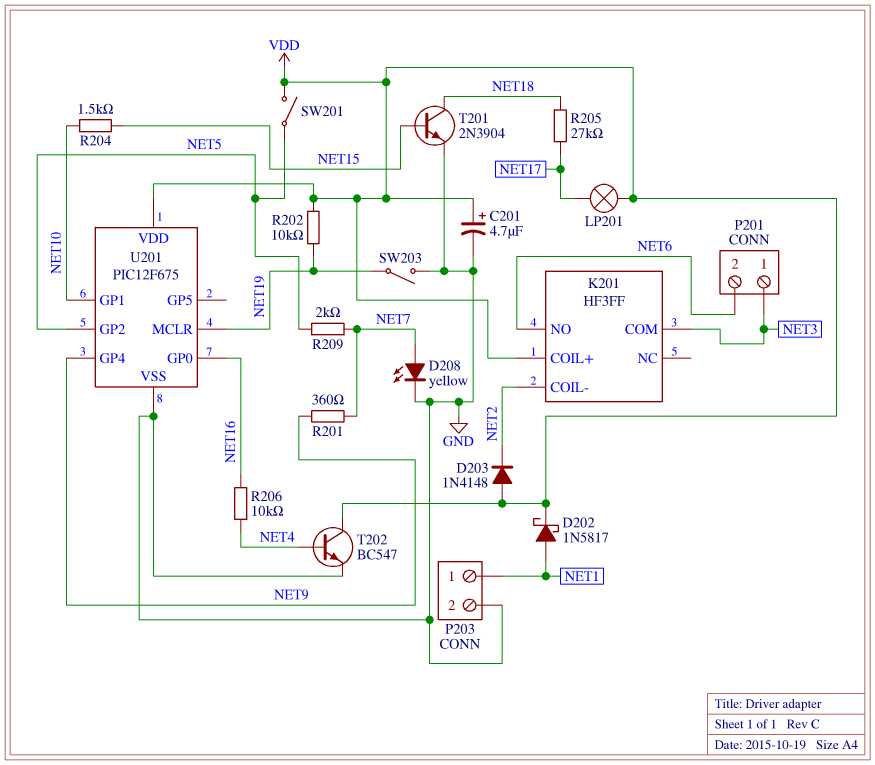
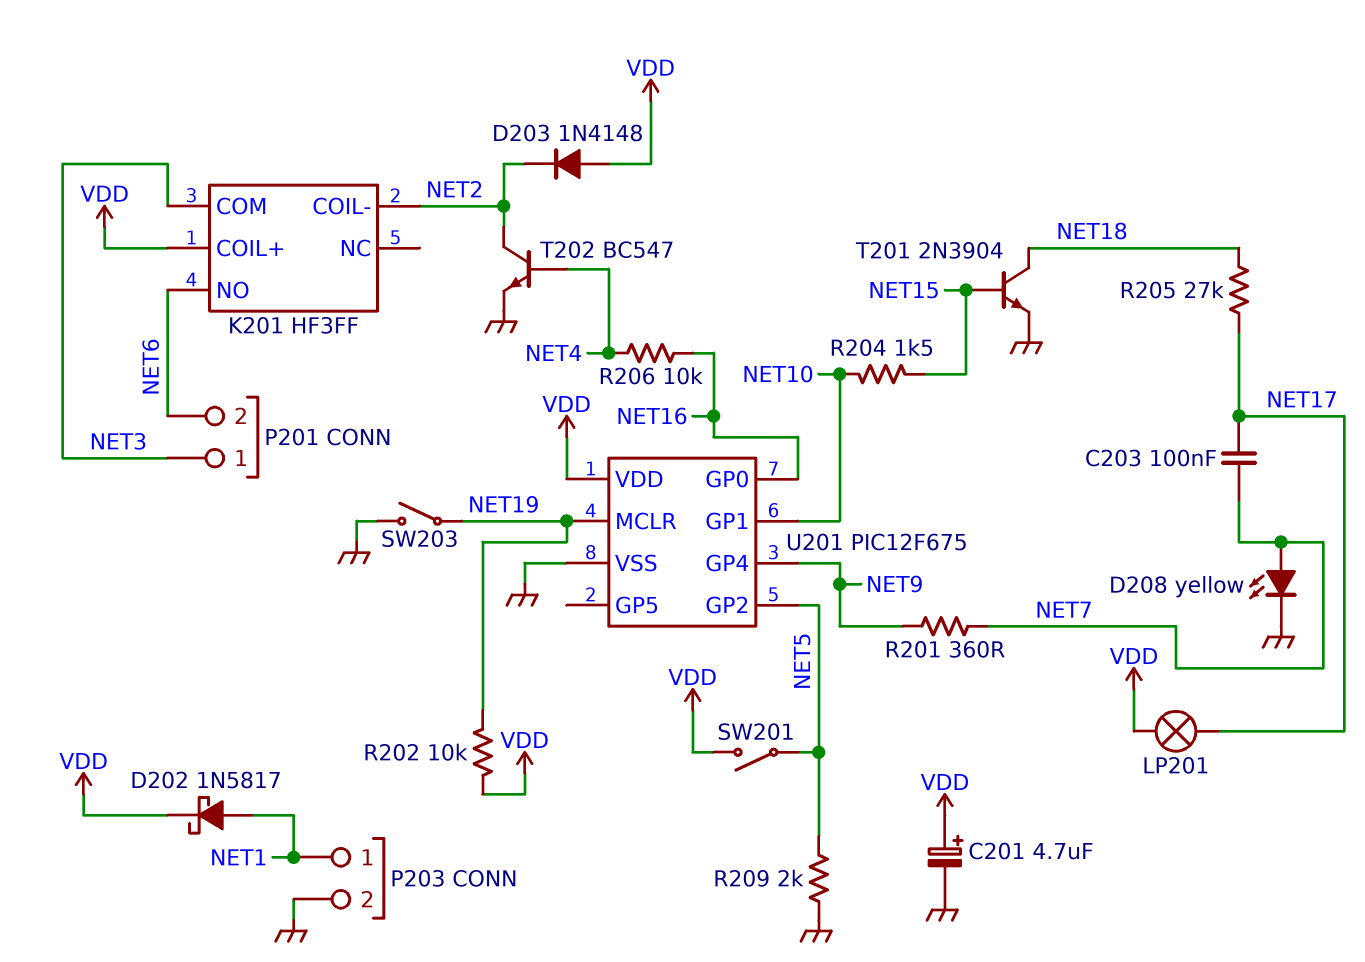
C203: none -> 100nF (NET7, NET17)
R209: 2k (NET5, NET7) -> 2k (GND, NET5)
T202: NPN BC547 (B NET4, C VDD, E GND) -> NPN BC547 (B NET4, C NET2, E GND)

